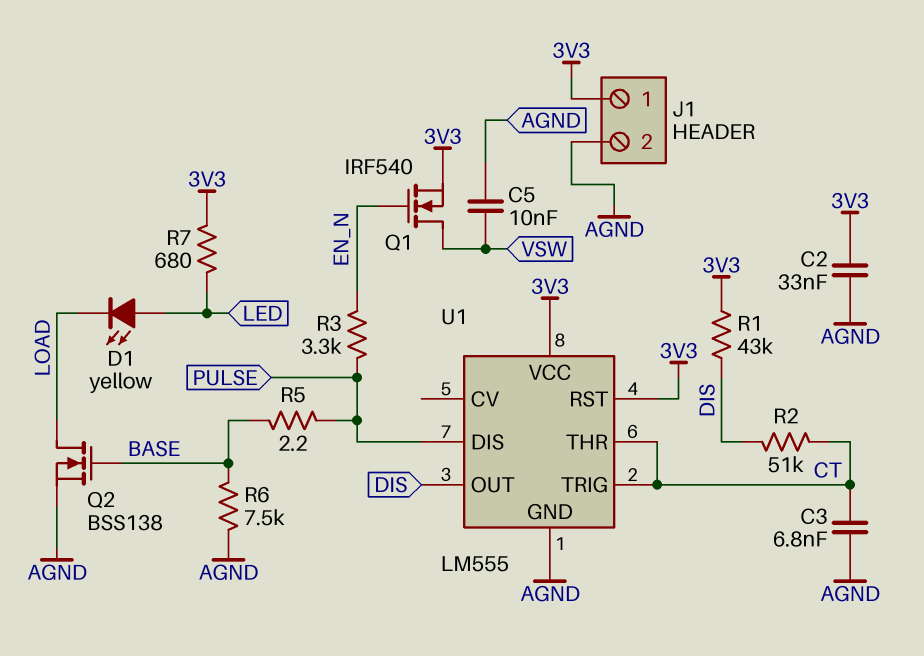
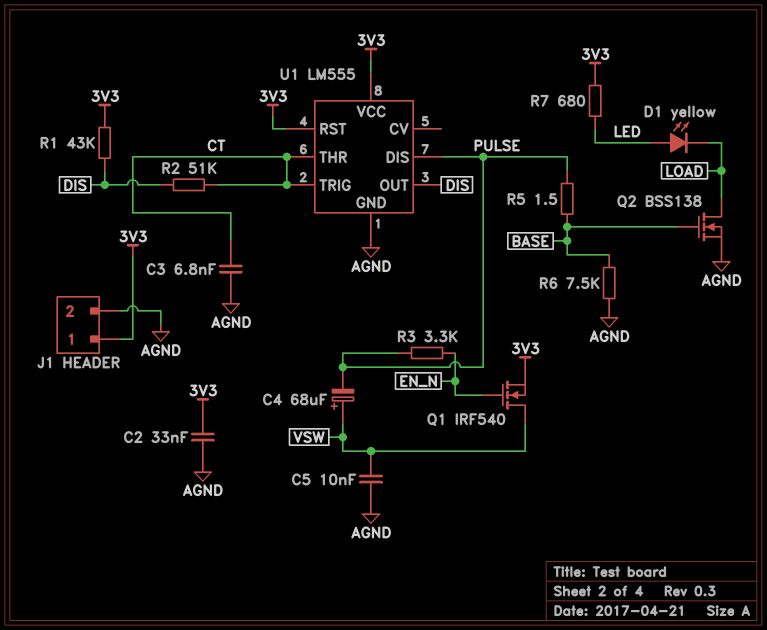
C4: none -> 68uF (plus VSW, minus PULSE)
R5: 2.2 (BASE, PULSE) -> 1.5 (BASE, PULSE)

